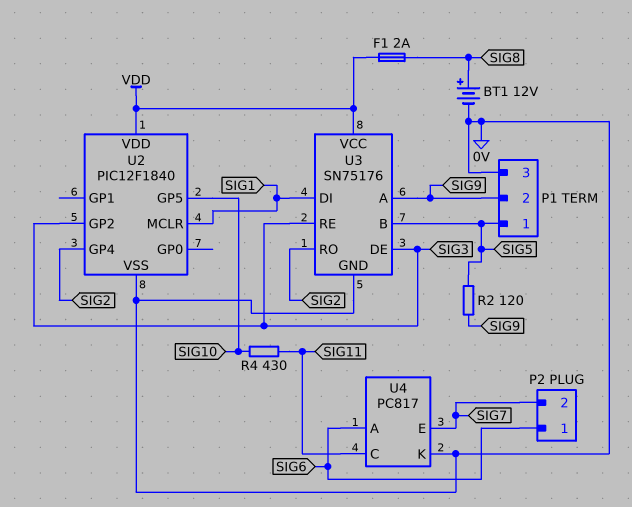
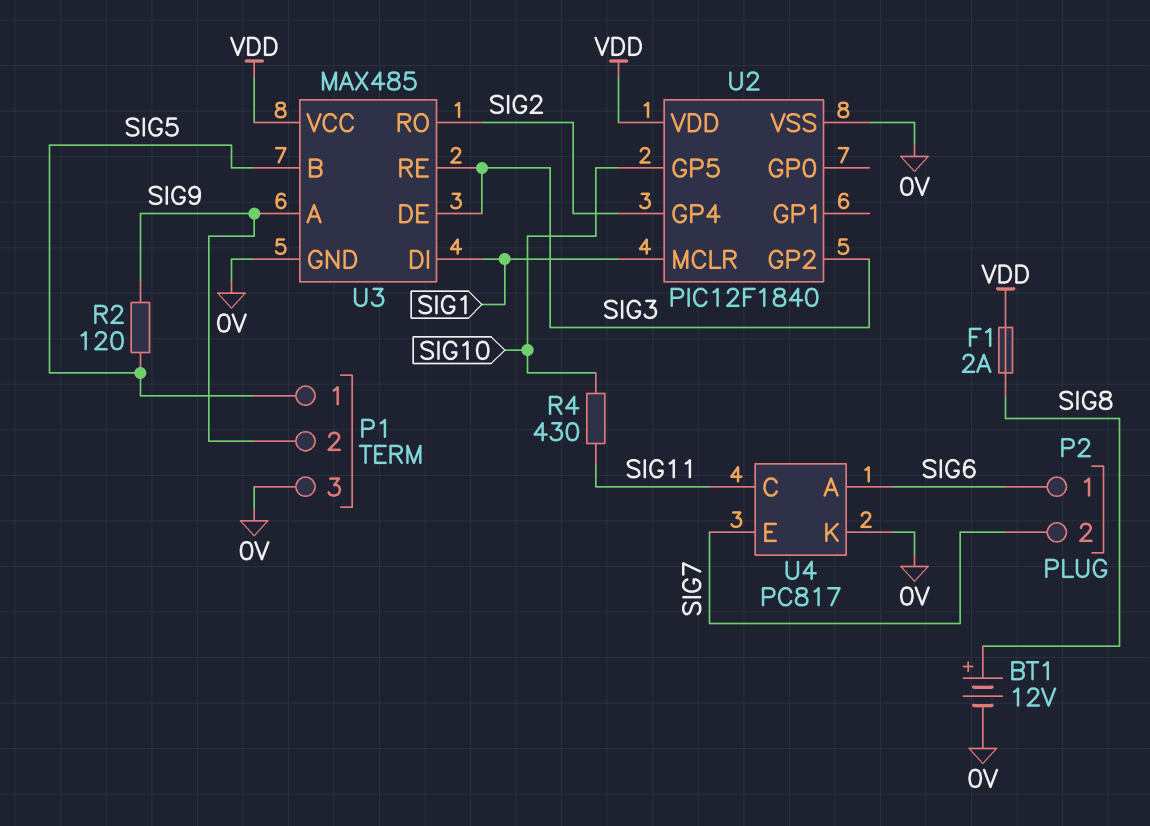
U3: SN75176 -> MAX485

